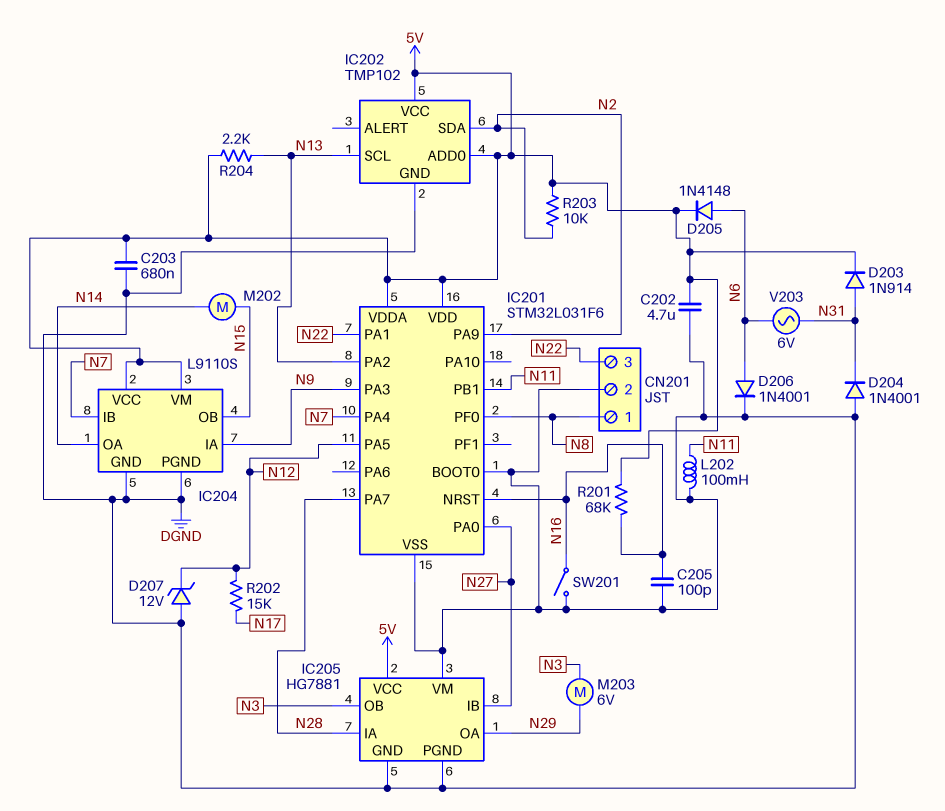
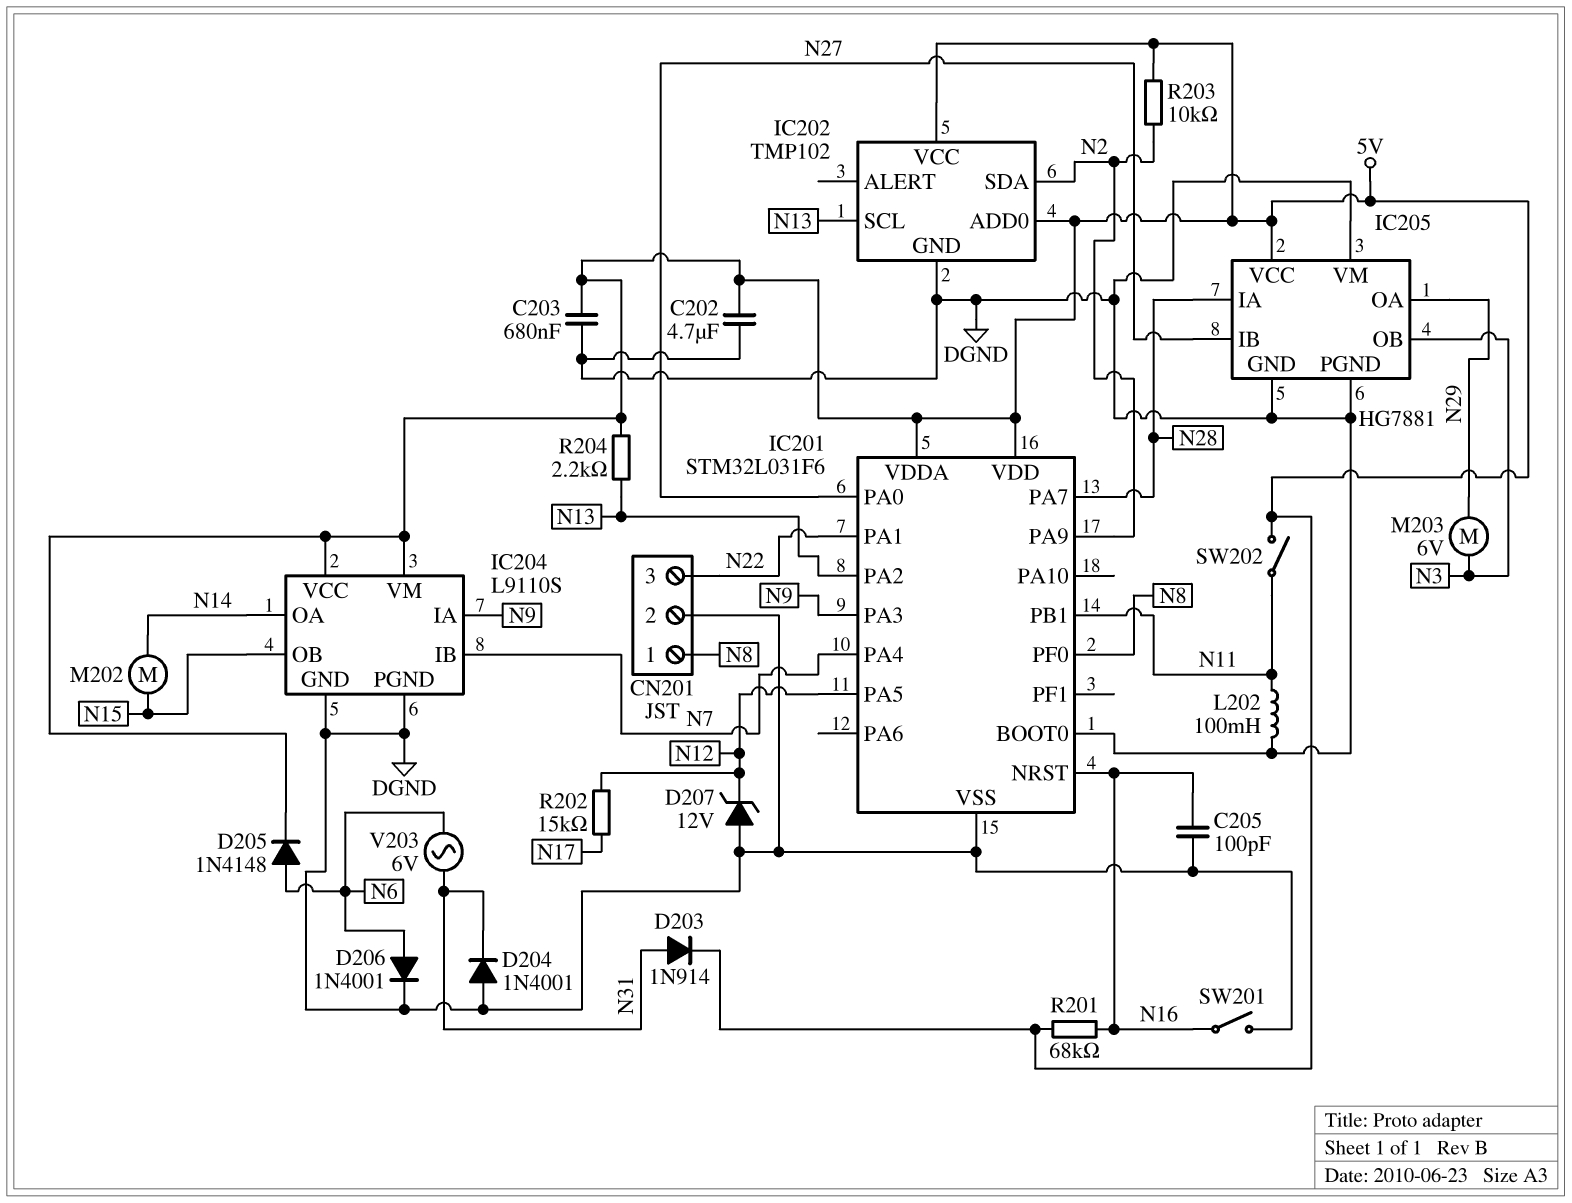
SW202: none -> switch (5V, N11)

